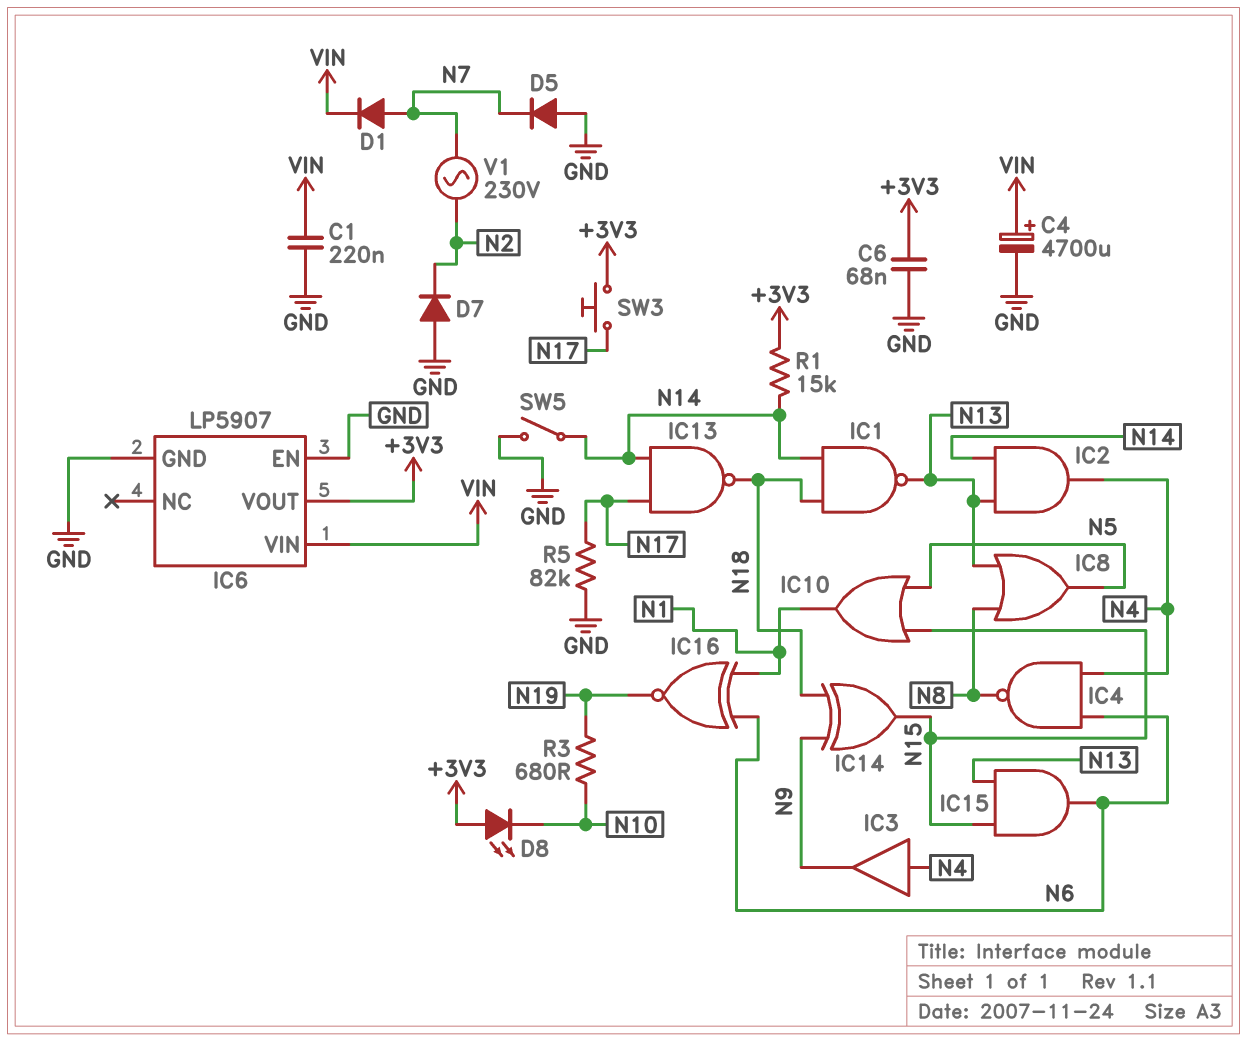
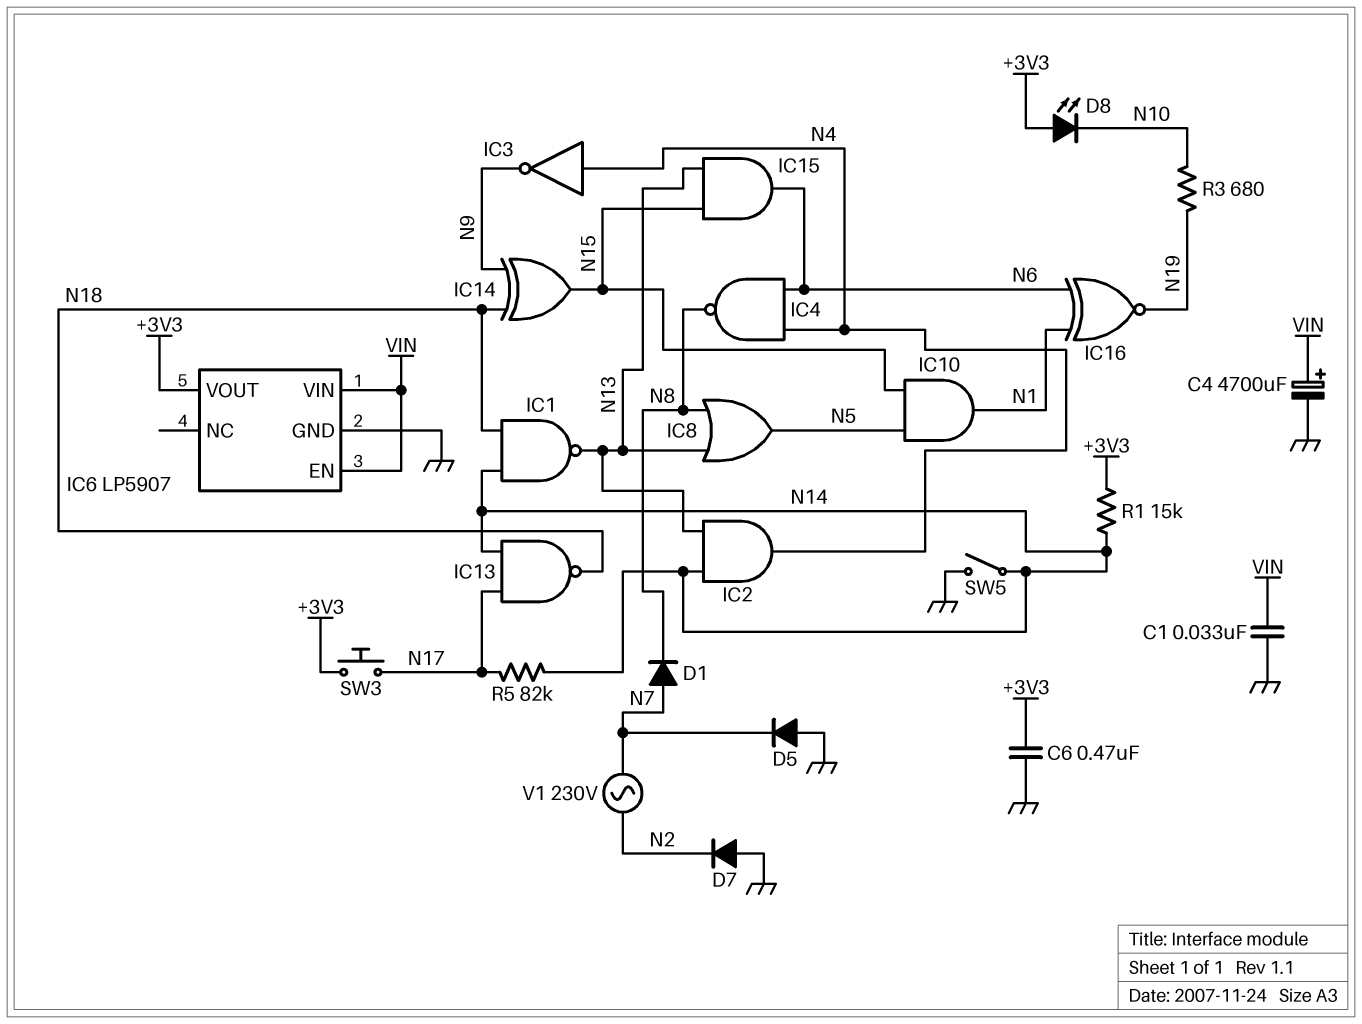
C1: 220nF (GND, VIN) -> 33nF (GND, VIN)
C6: 68nF (+3V3, GND) -> 470nF (+3V3, GND)
D1: diode (A N7, K VIN) -> diode (A N7, K N8)
IC3: buffer (in N4, out N9) -> NOT (in N4, out N9)
IC6 pin EN: GND -> VIN
IC10: OR (in N5, in N15, out N1) -> AND (in N5, in N15, out N1)
R5: 82k (GND, N17) -> 82k (N14, N17)

